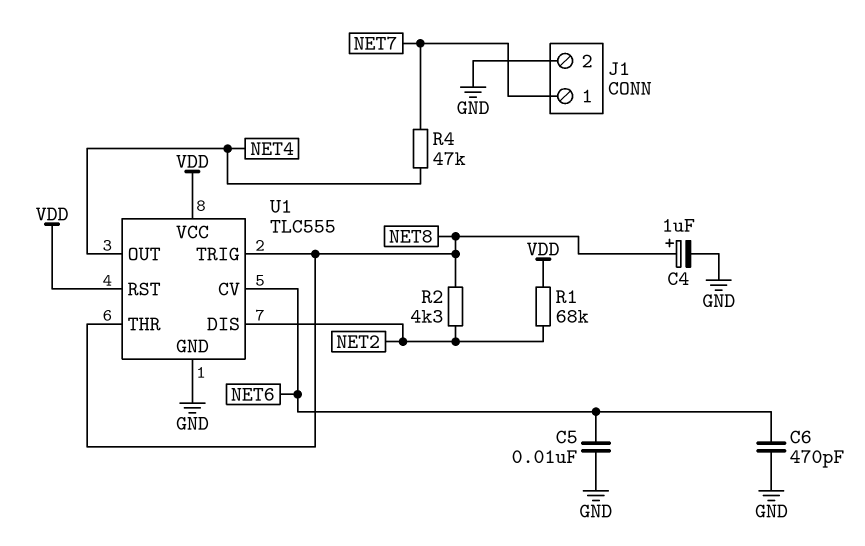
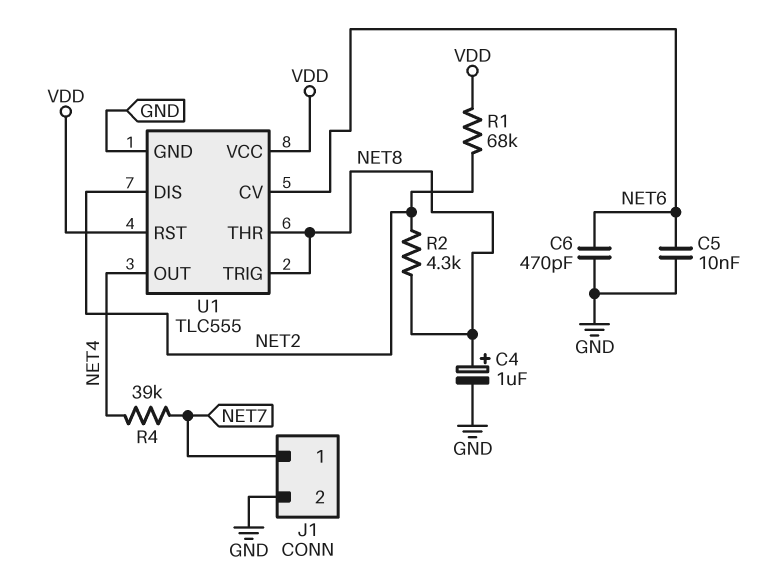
R4: 47k (NET4, NET7) -> 39k (NET4, NET7)

